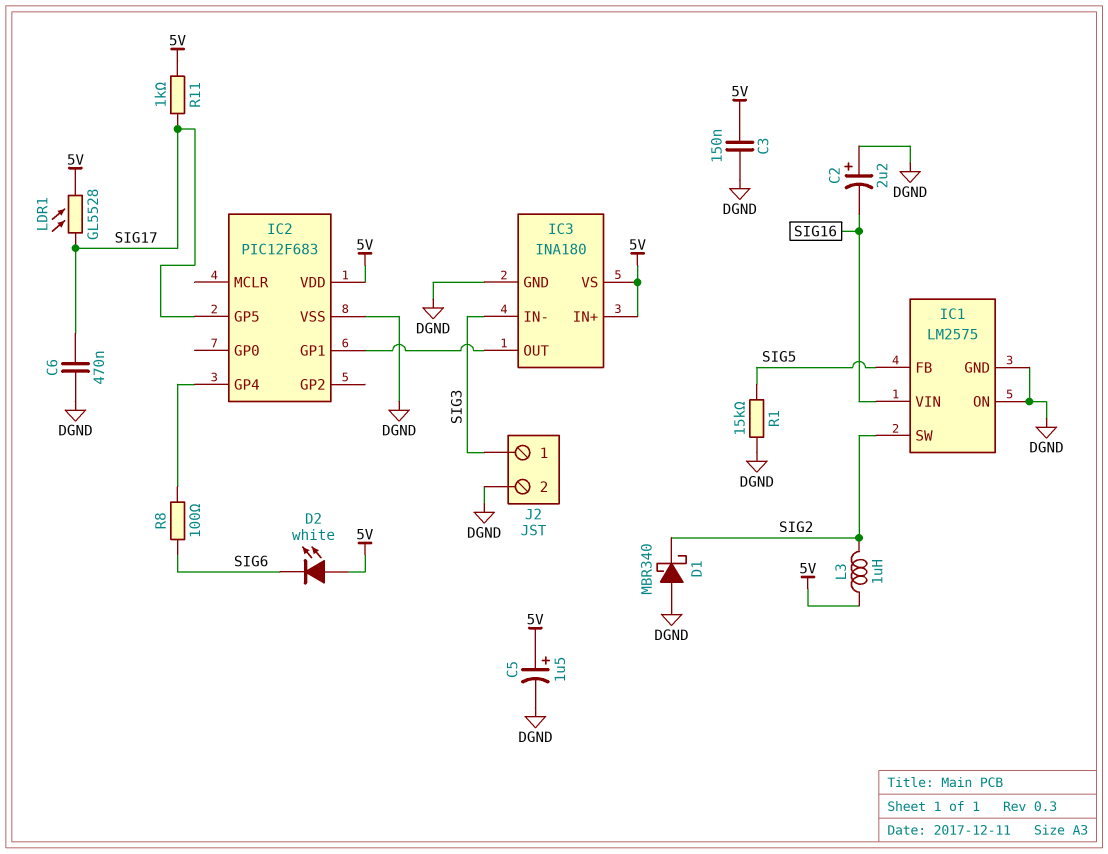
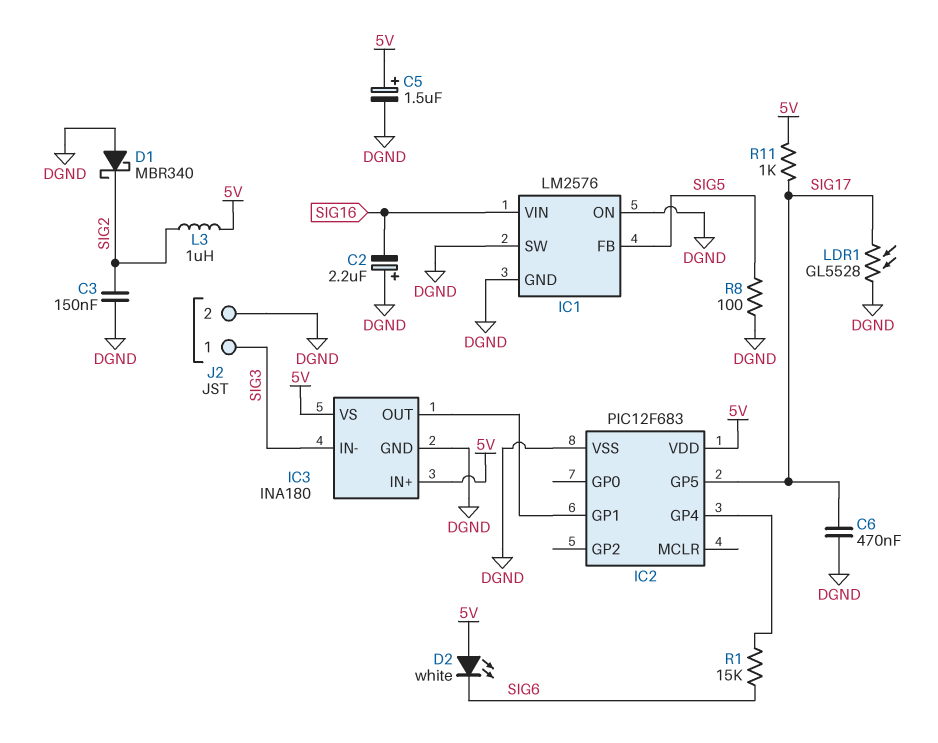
C3: 150nF (5V, DGND) -> 150nF (DGND, SIG2)
IC1: LM2575 -> LM2576
IC1 pin SW: SIG2 -> DGND
LDR1: GL5528 (5V, SIG17) -> GL5528 (DGND, SIG17)
R1: 15k (DGND, SIG5) -> 15k (IC2/GP4, SIG6)
R8: 100 (IC2/GP4, SIG6) -> 100 (DGND, SIG5)

